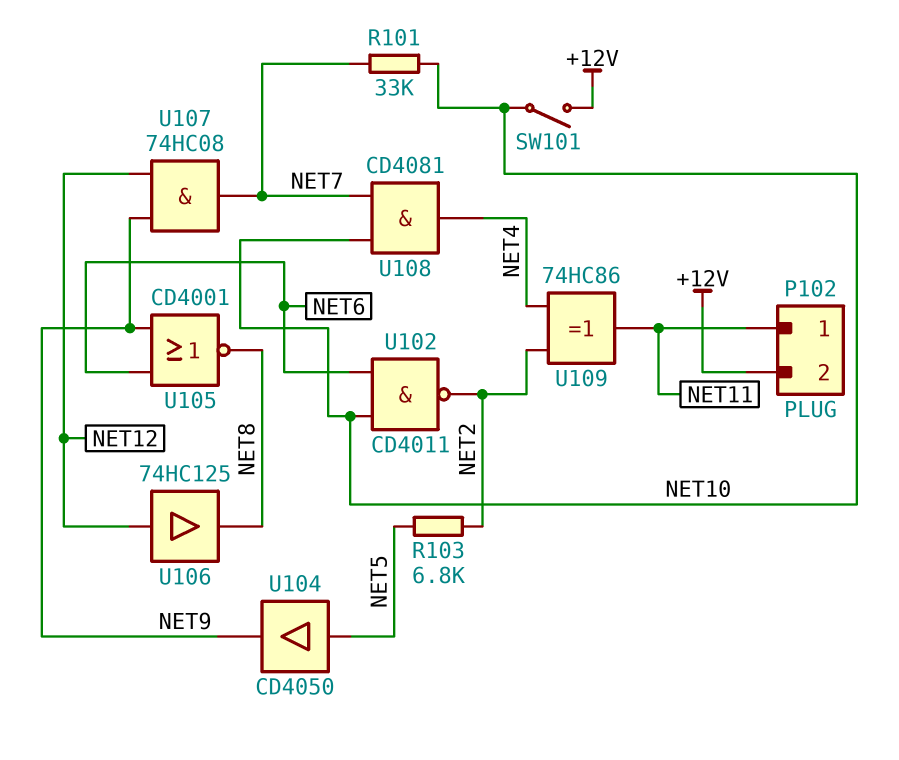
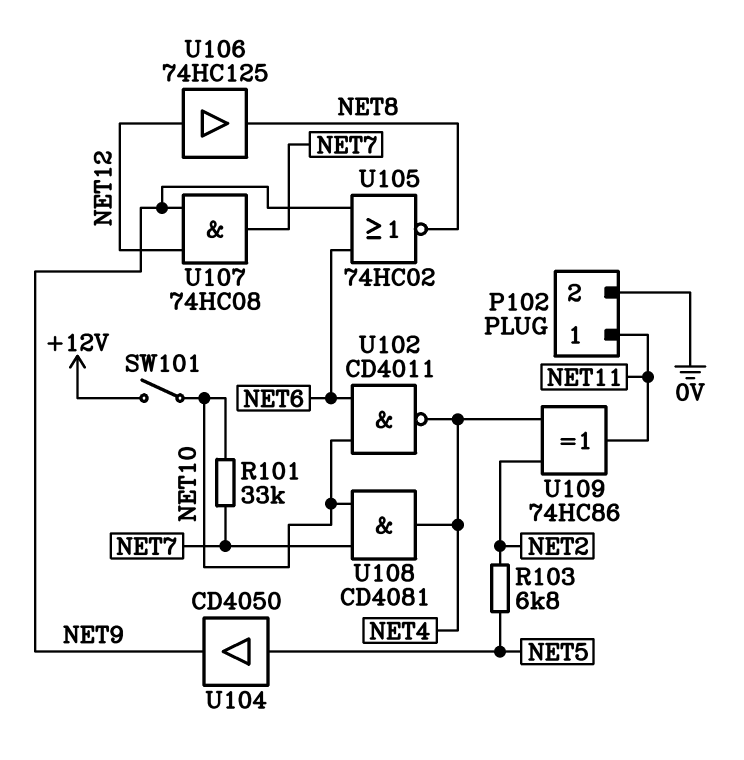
P102 pin 2: +12V -> 0V
U102: NAND CD4011 (in NET6, in NET10, out NET2) -> NAND CD4011 (in NET6, in NET10, out NET4)
U105: NOR CD4001 (in NET6, in NET9, out NET8) -> NOR 74HC02 (in NET6, in NET9, out NET8)

